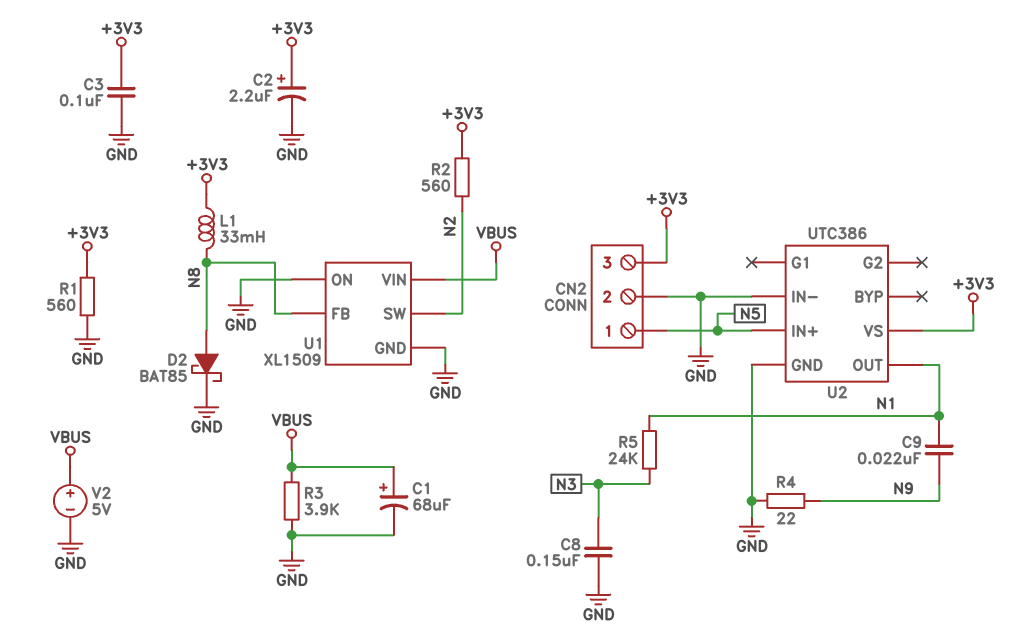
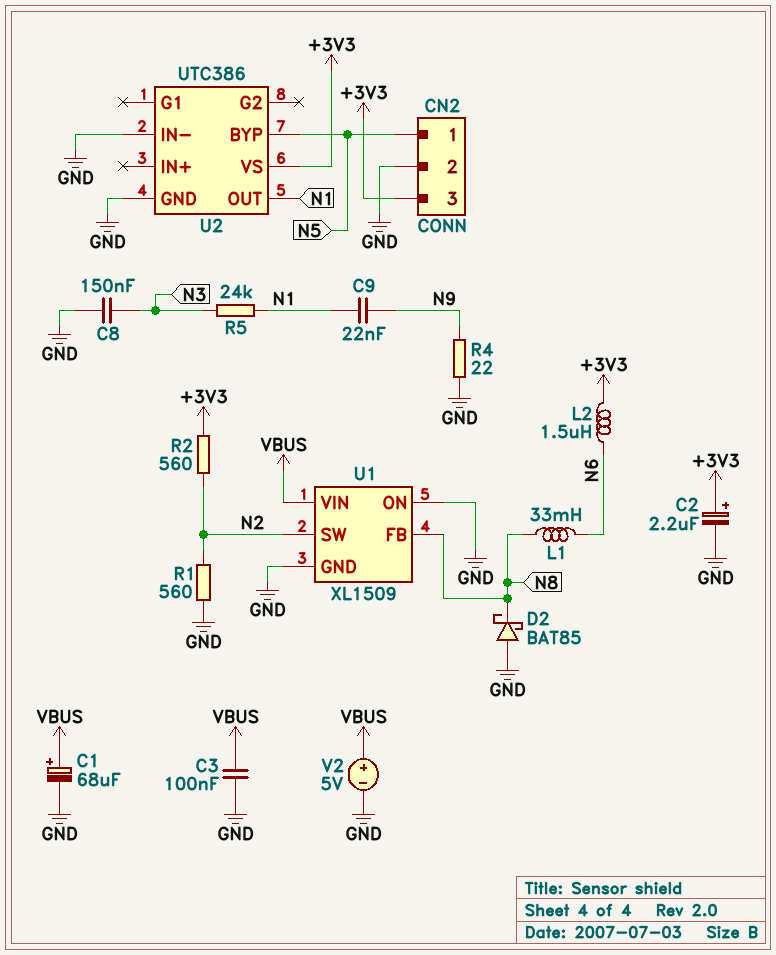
C3: 100nF (+3V3, GND) -> 100nF (GND, VBUS)
D2: schottky BAT85 (A N8, K GND) -> schottky BAT85 (A GND, K N8)
L1: 33mH (+3V3, N8) -> 33mH (N6, N8)
L2: none -> 1.5uH (+3V3, N6)
R1: 560 (+3V3, GND) -> 560 (GND, N2)
R3: 3.9k (GND, VBUS) -> none
U2 pin BYP: none -> N5
U2 pin IN+: N5 -> none

